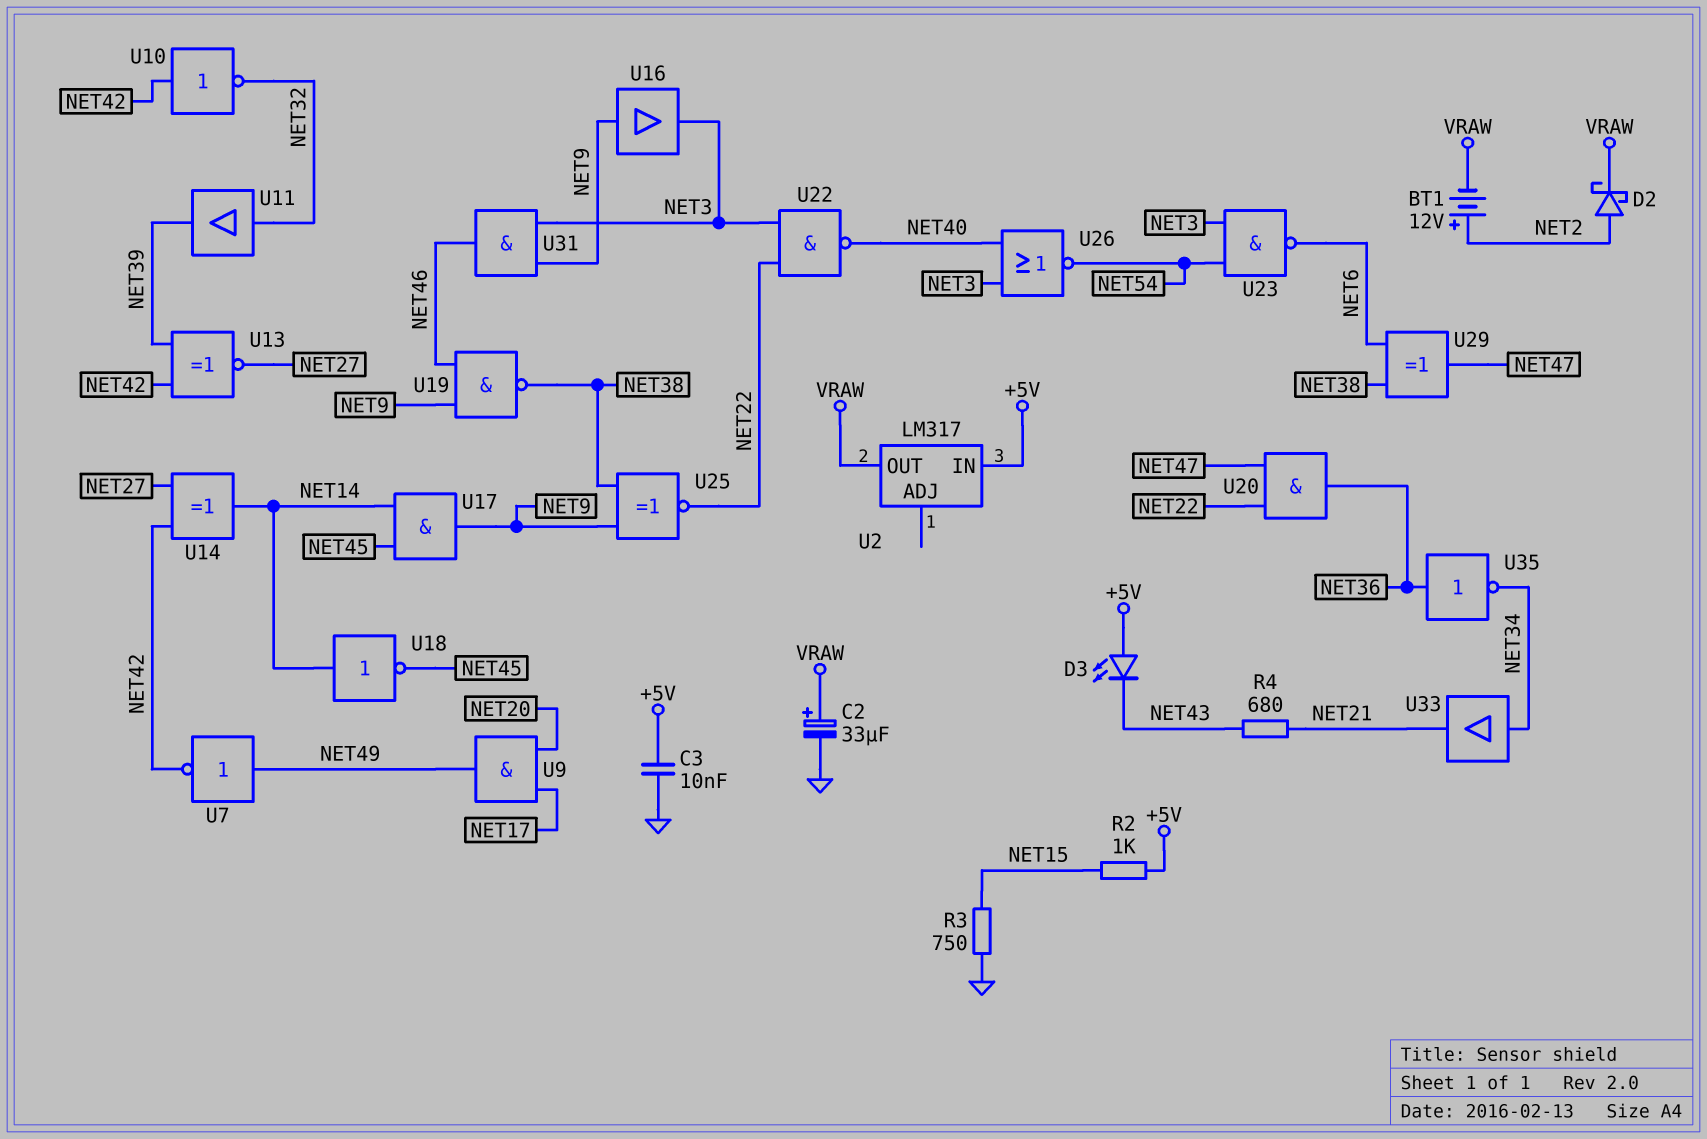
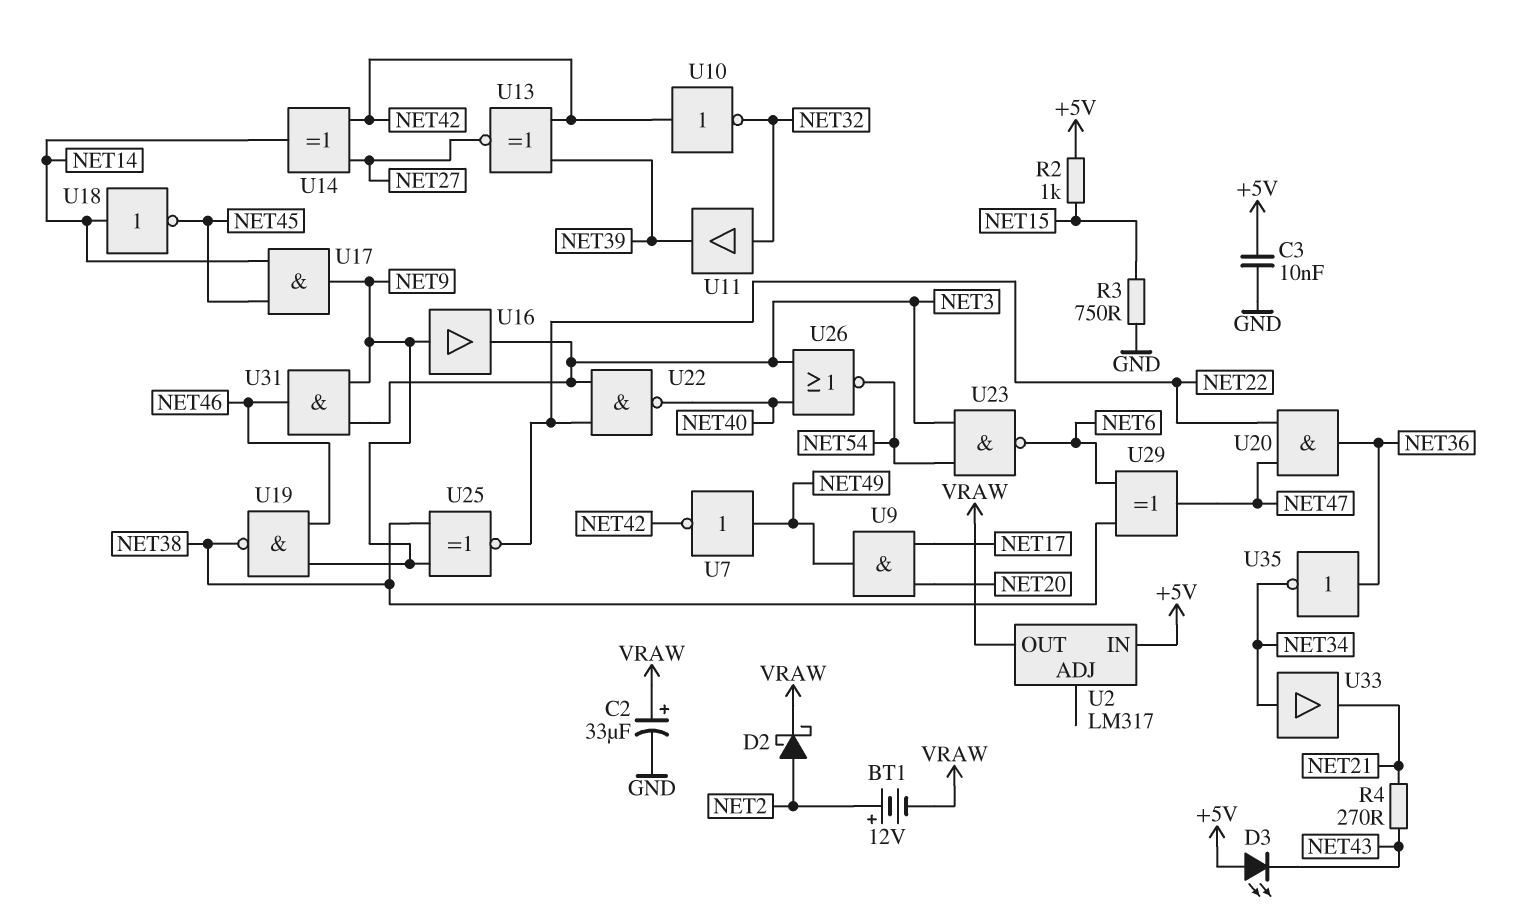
R4: 680 (NET21, NET43) -> 270 (NET21, NET43)

